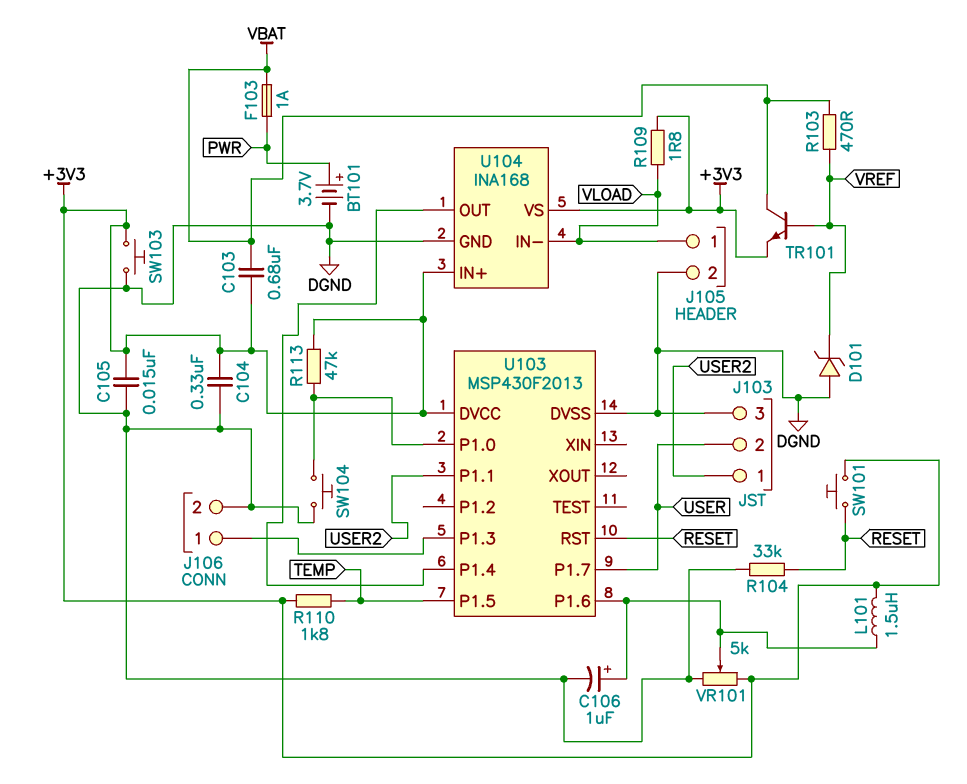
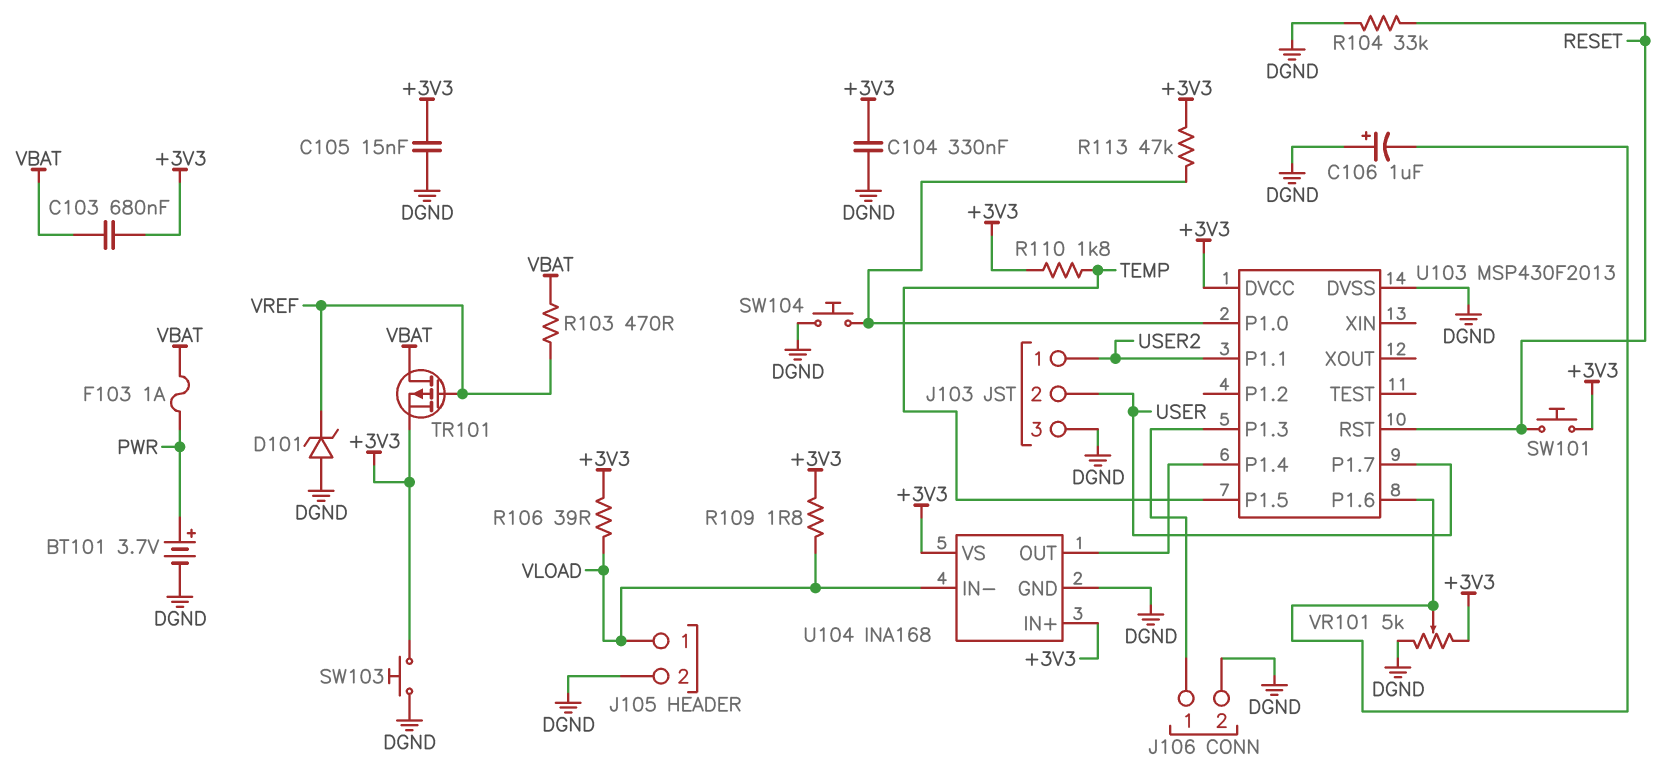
C106: 1uF (plus U103/P1.6, minus DGND) -> 1uF (plus DGND, minus U103/P1.6)
L101: 1.5uH (+3V3, U103/P1.6) -> none
R106: none -> 39 (+3V3, VLOAD)
TR101: NPN (B VREF, C VBAT, E +3V3) -> PMOS (G VREF, D VBAT, S +3V3)

